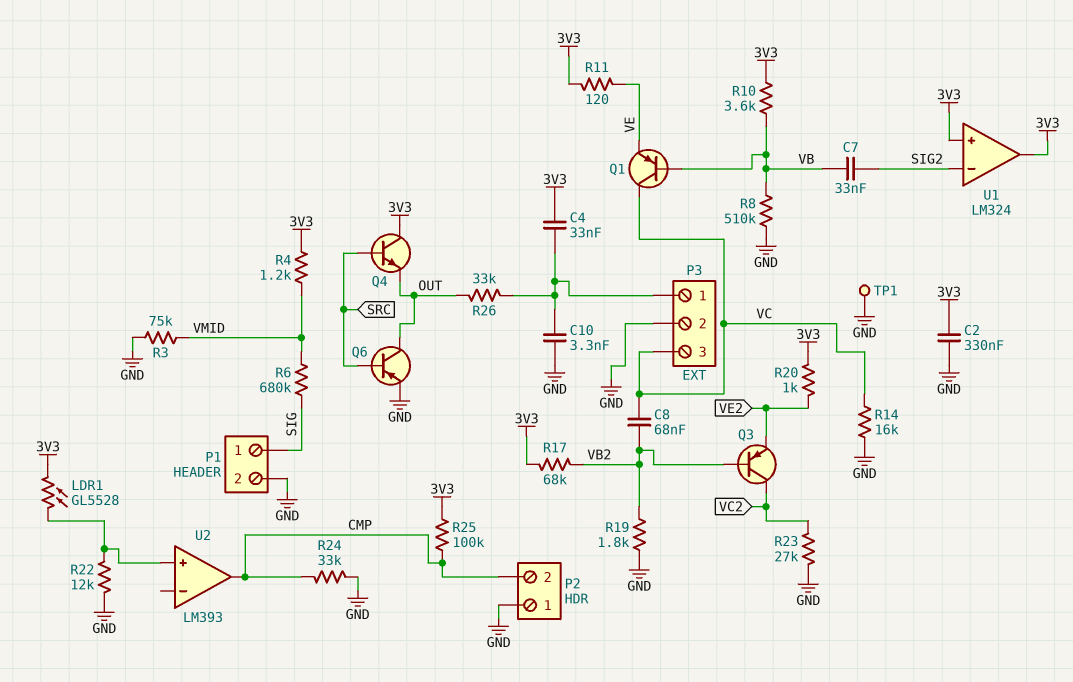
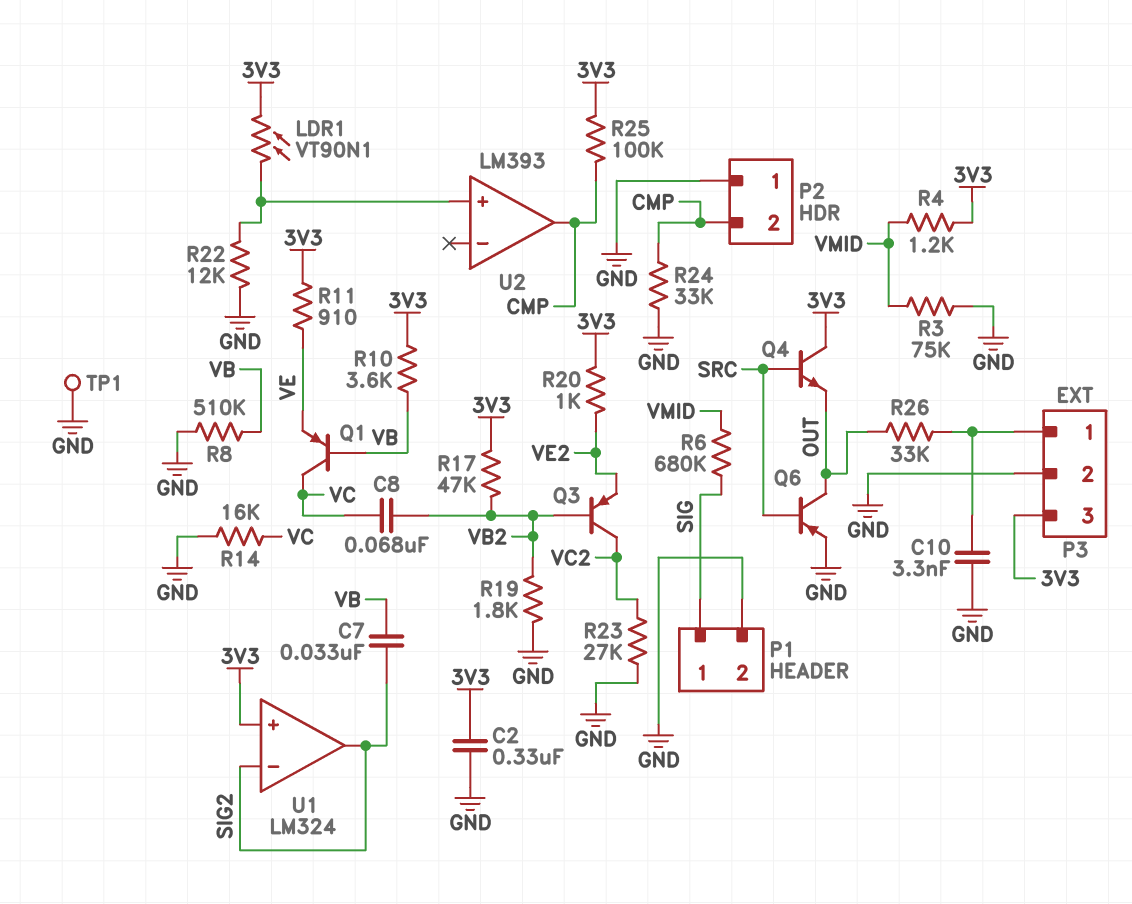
C4: 33nF (3V3, P3/1) -> none
LDR1: GL5528 (3V3, U2/in+) -> VT90N1 (3V3, U2/in+)
P3 pin 3: VC -> 3V3
R11: 120 (3V3, VE) -> 910 (3V3, VE)
R17: 68k (3V3, VB2) -> 47k (3V3, VB2)
U1 pin out: 3V3 -> SIG2

